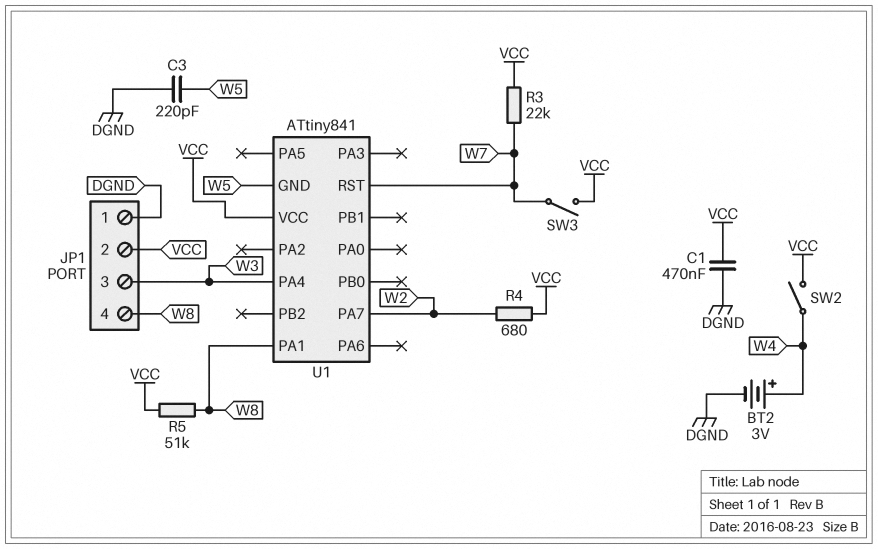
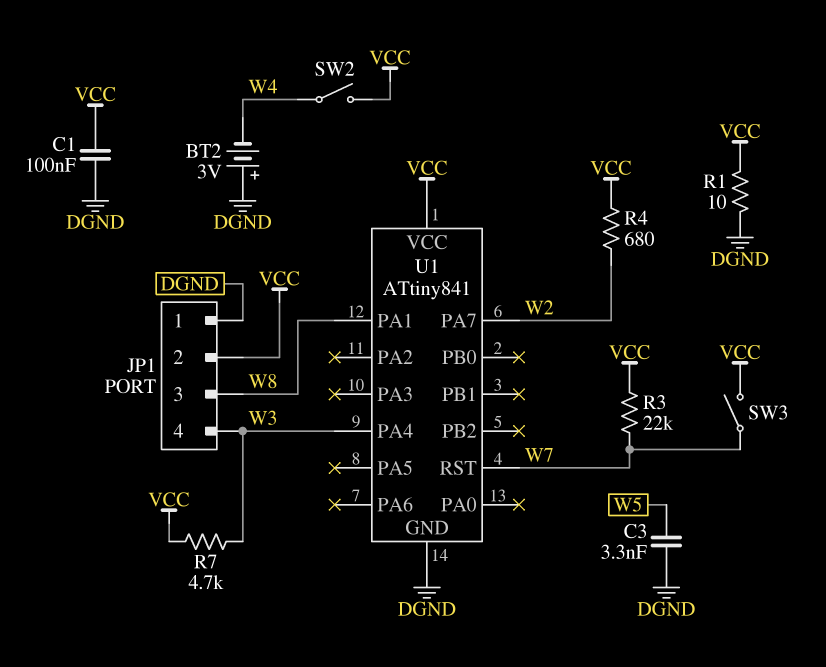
BT2: 3V (plus W4, minus DGND) -> 3V (plus DGND, minus W4)
C1: 470nF (DGND, VCC) -> 100nF (DGND, VCC)
C3: 220pF (DGND, W5) -> 3.3nF (DGND, W5)
JP1 pin 3: W3 -> W8
JP1 pin 4: W8 -> W3
R1: none -> 10 (DGND, VCC)
R5: 51k (VCC, W8) -> none
R7: none -> 4.7k (VCC, W3)
U1 pin GND: W5 -> DGND

